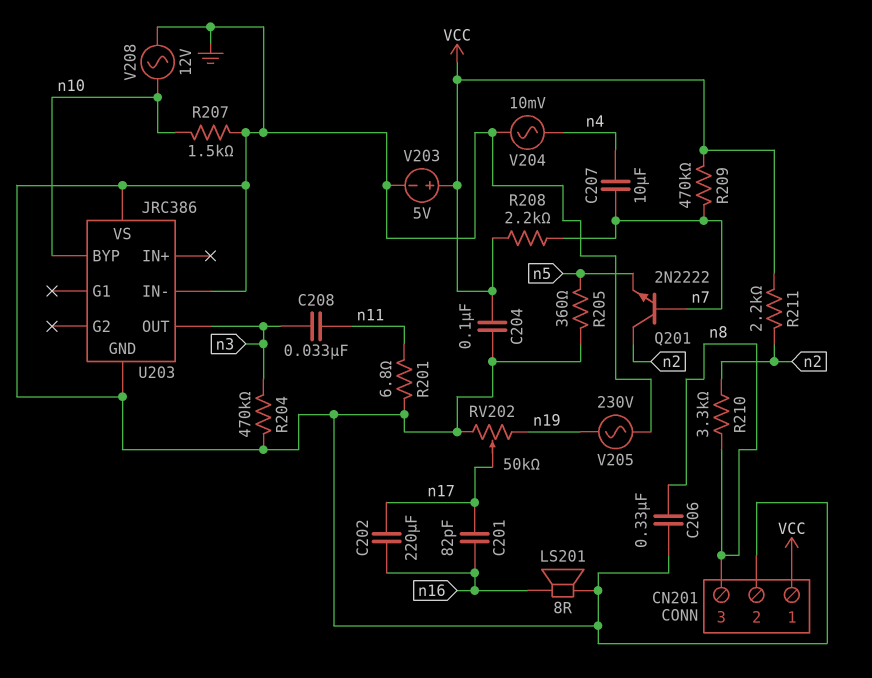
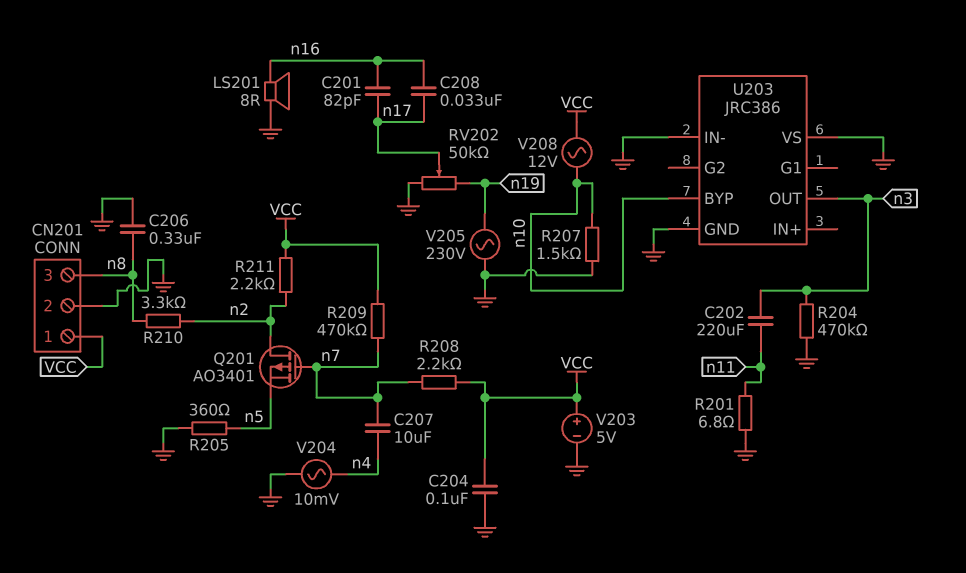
C202: 220uF (n16, n17) -> 220uF (n3, n11)
C208: 33nF (n3, n11) -> 33nF (n16, n17)
Q201: NPN 2N2222 (B n7, C n2, E n5) -> PMOS AO3401 (G n7, D n2, S n5)
V208: AC 12V (GND, n10) -> AC 12V (VCC, n10)

